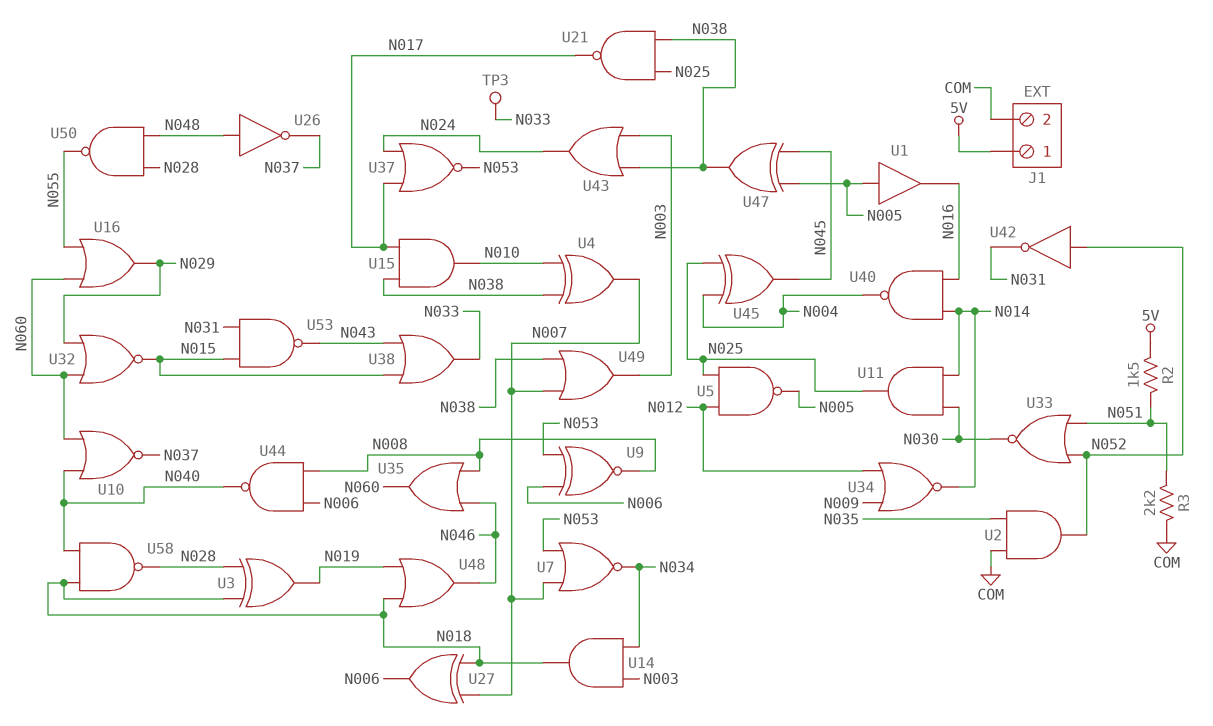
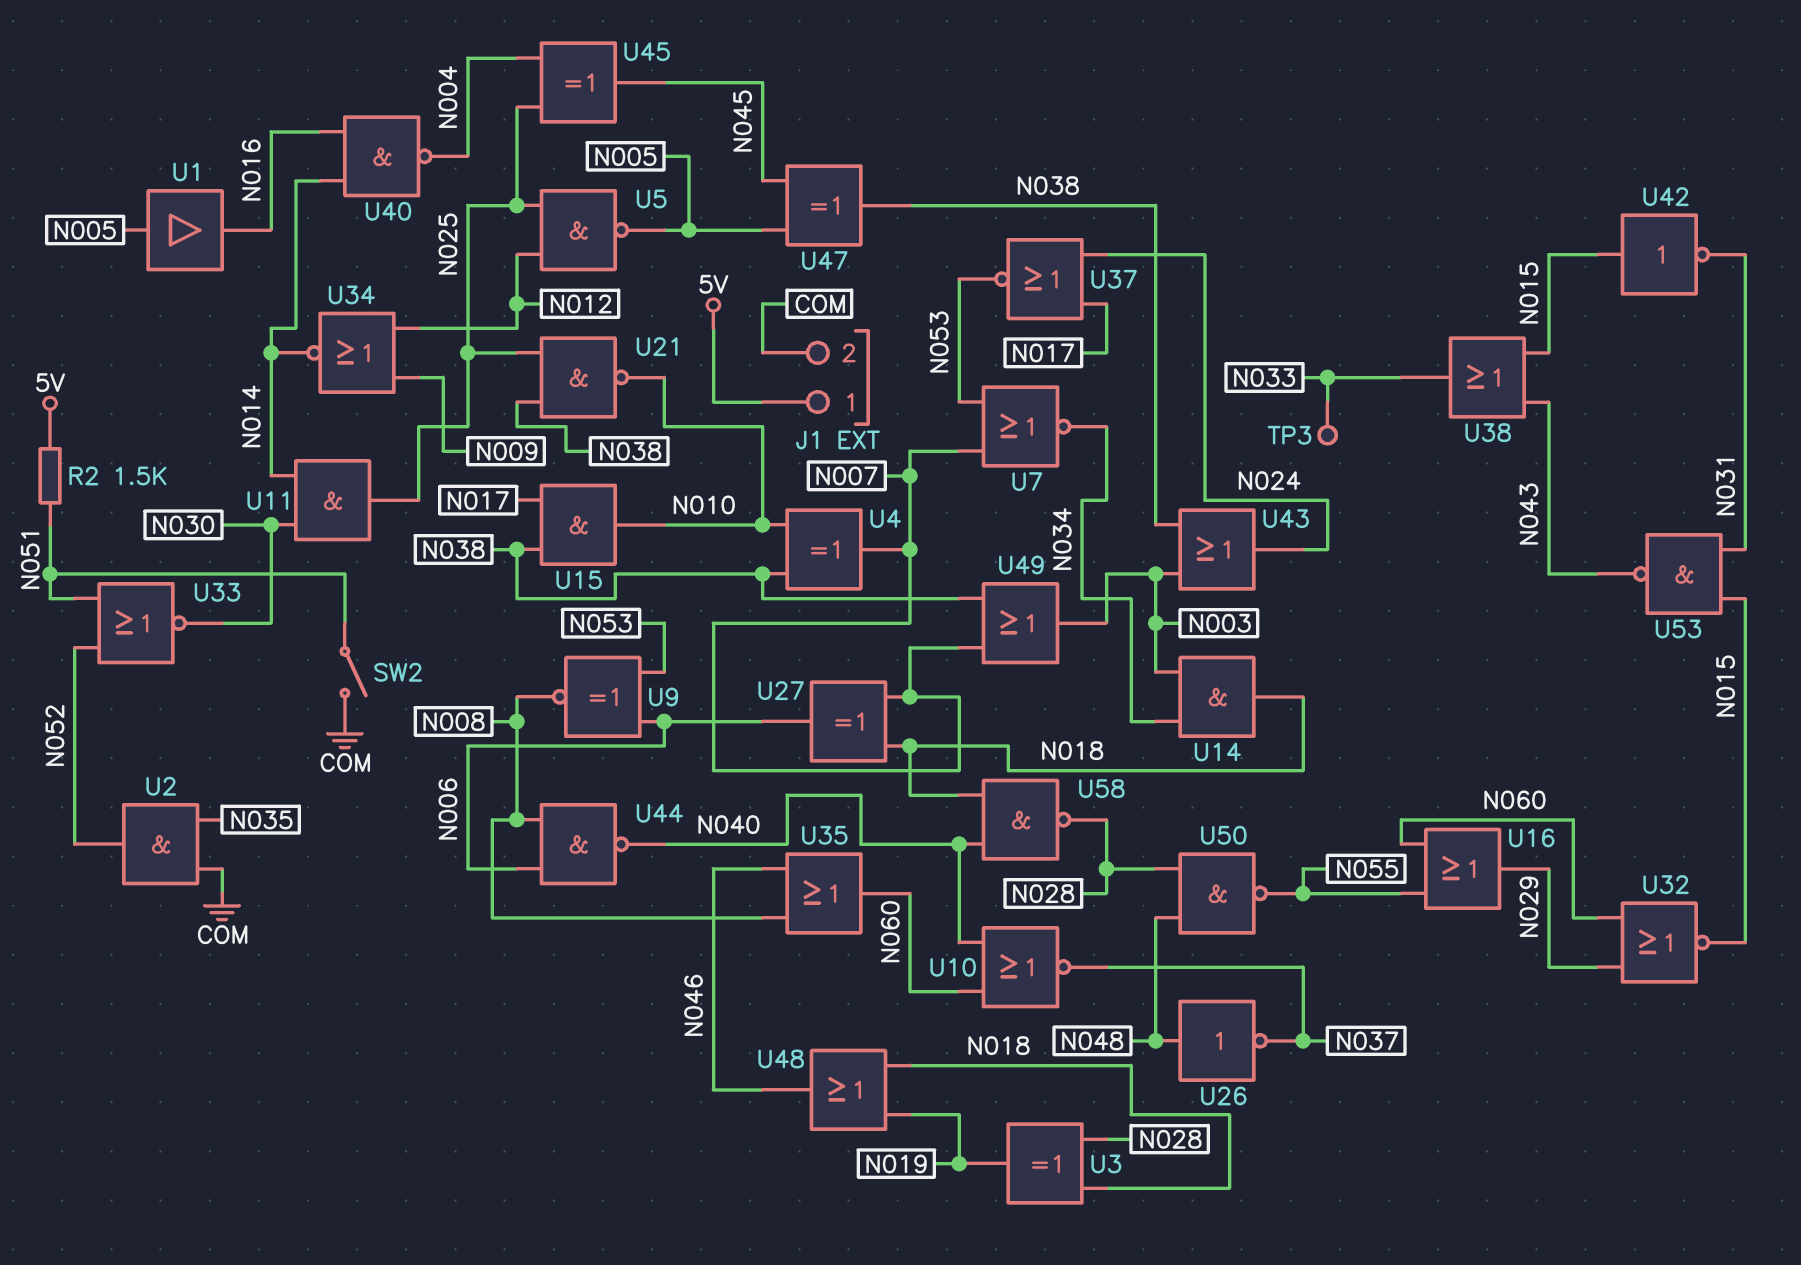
R3: 2.2k (COM, N051) -> none
SW2: none -> switch (COM, N051)
U21: NAND (in N025, in N038, out N017) -> NAND (in N025, in N038, out N010)
U42: NOT (in N052, out N031) -> NOT (in N015, out N031)

